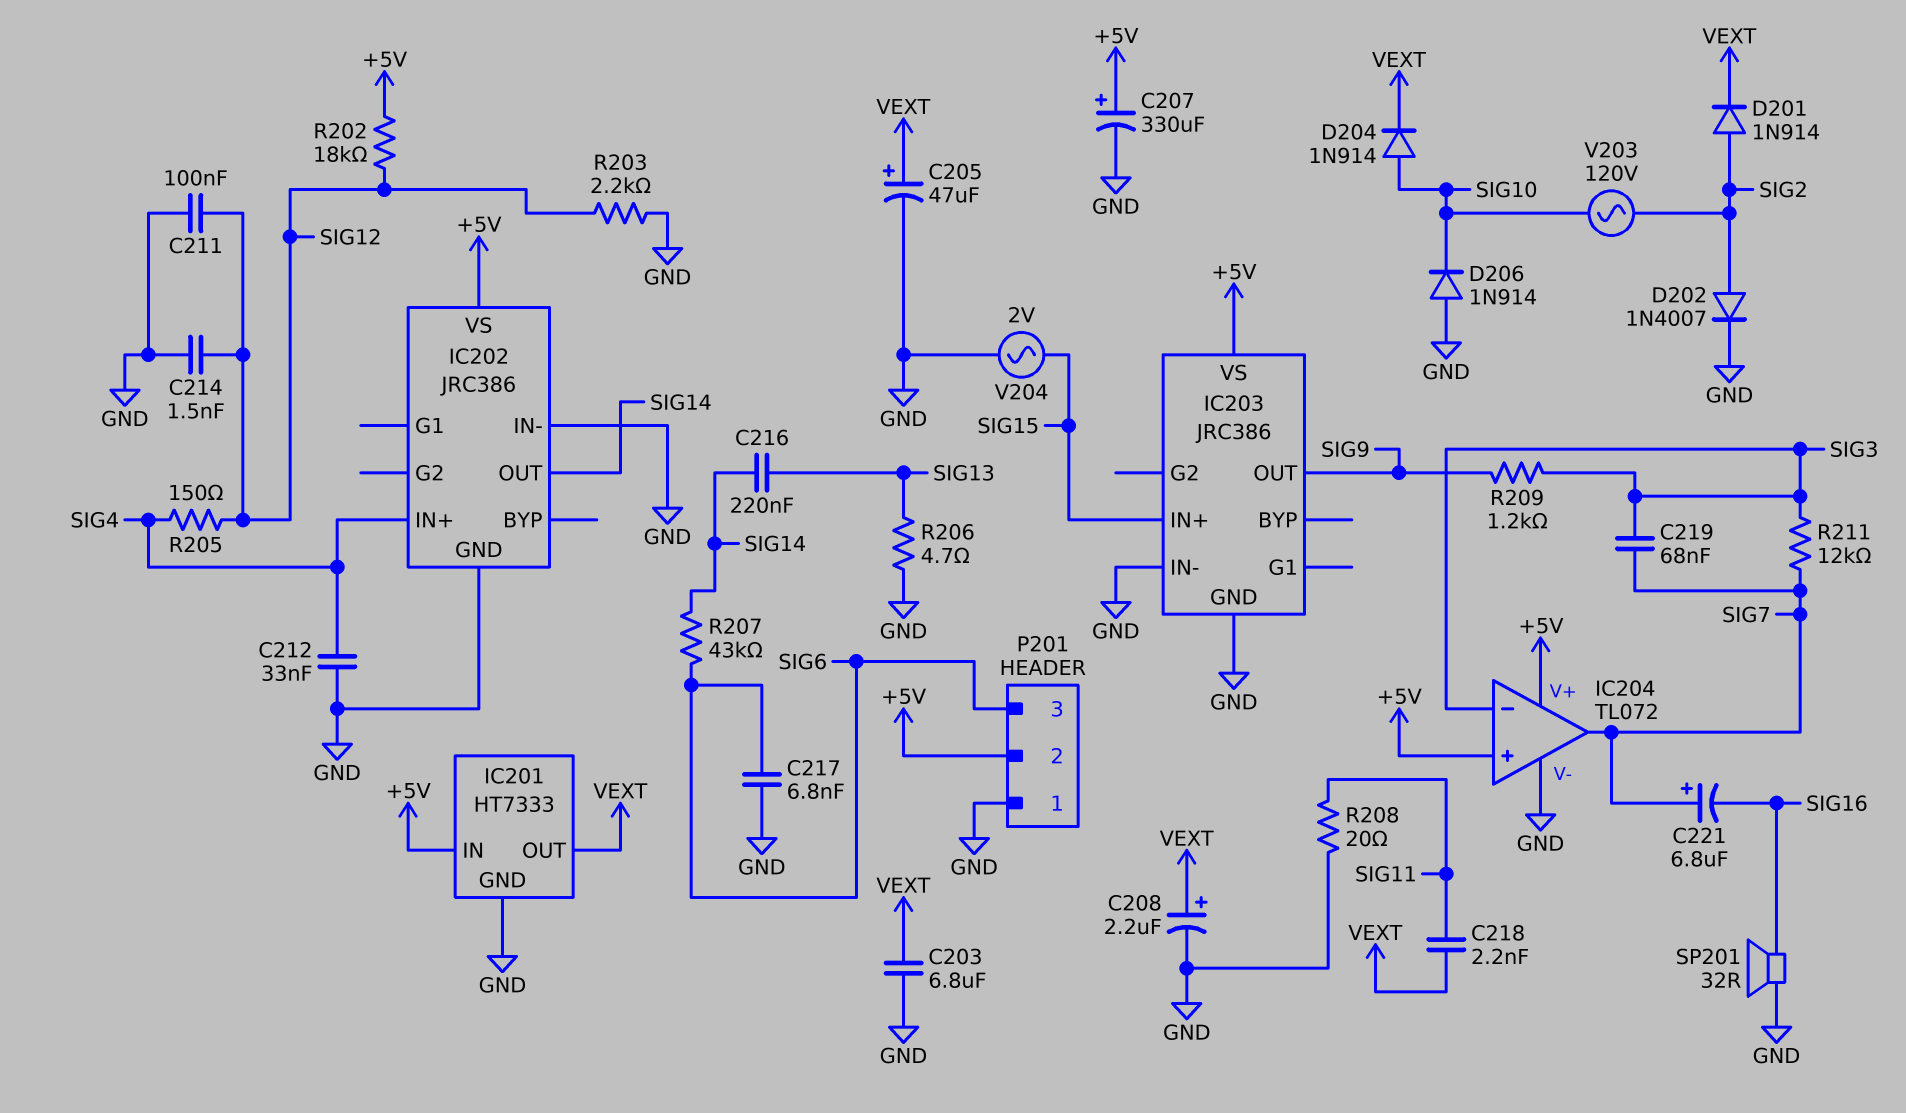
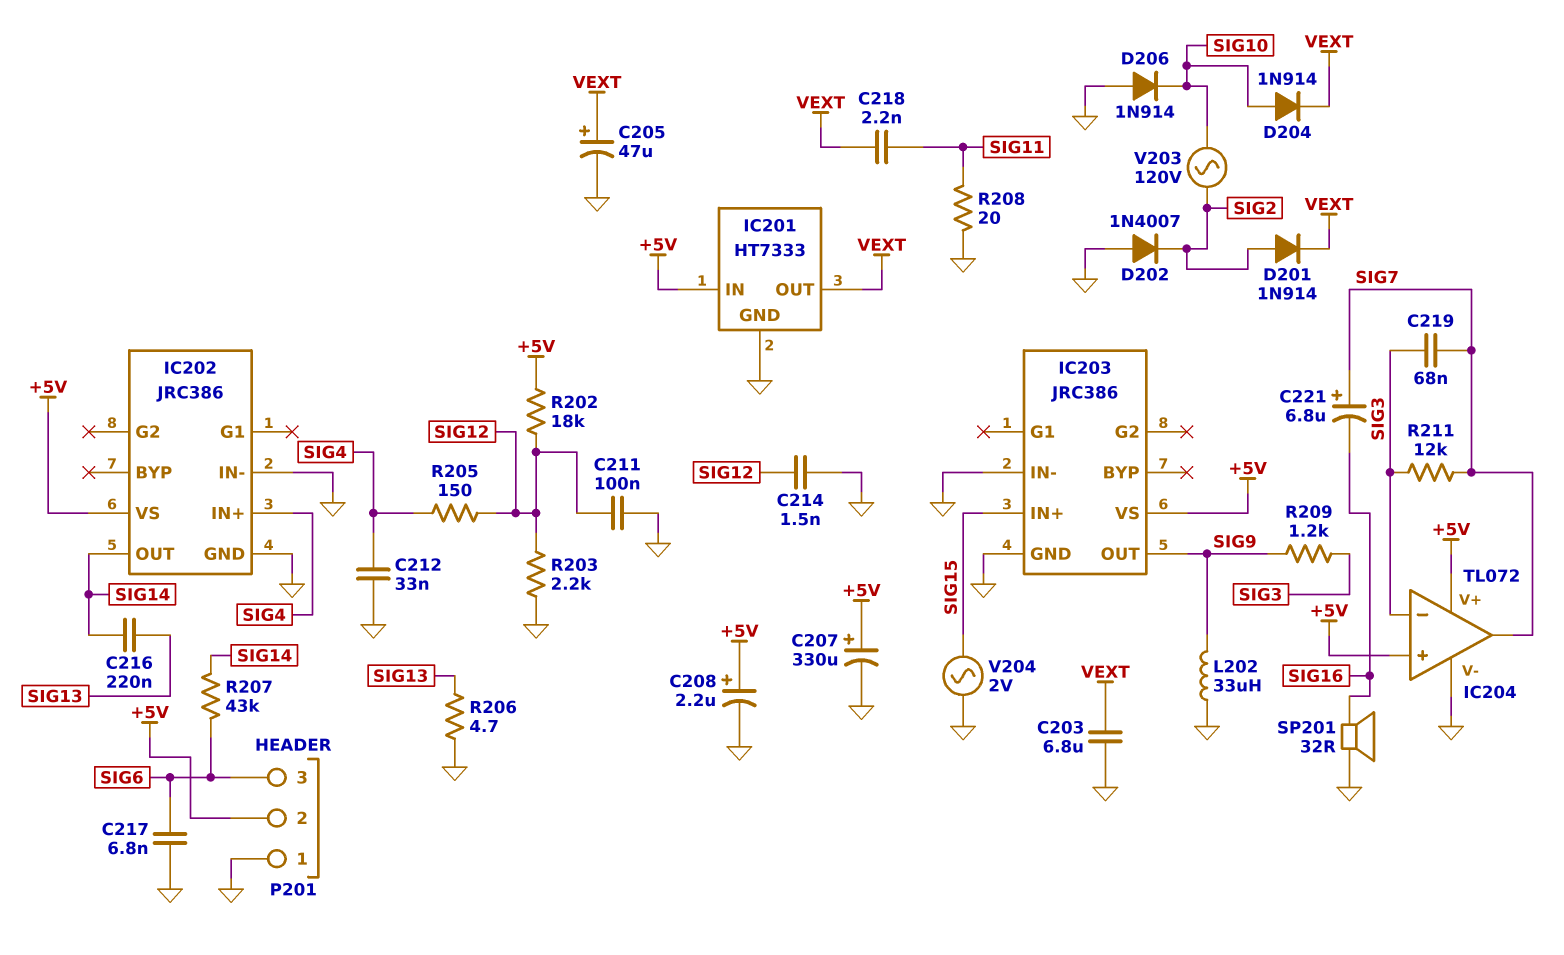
C208: 2.2uF (plus VEXT, minus GND) -> 2.2uF (plus +5V, minus GND)
D202: diode 1N4007 (A SIG2, K GND) -> diode 1N4007 (A GND, K SIG2)
L202: none -> 33uH (GND, SIG9)

